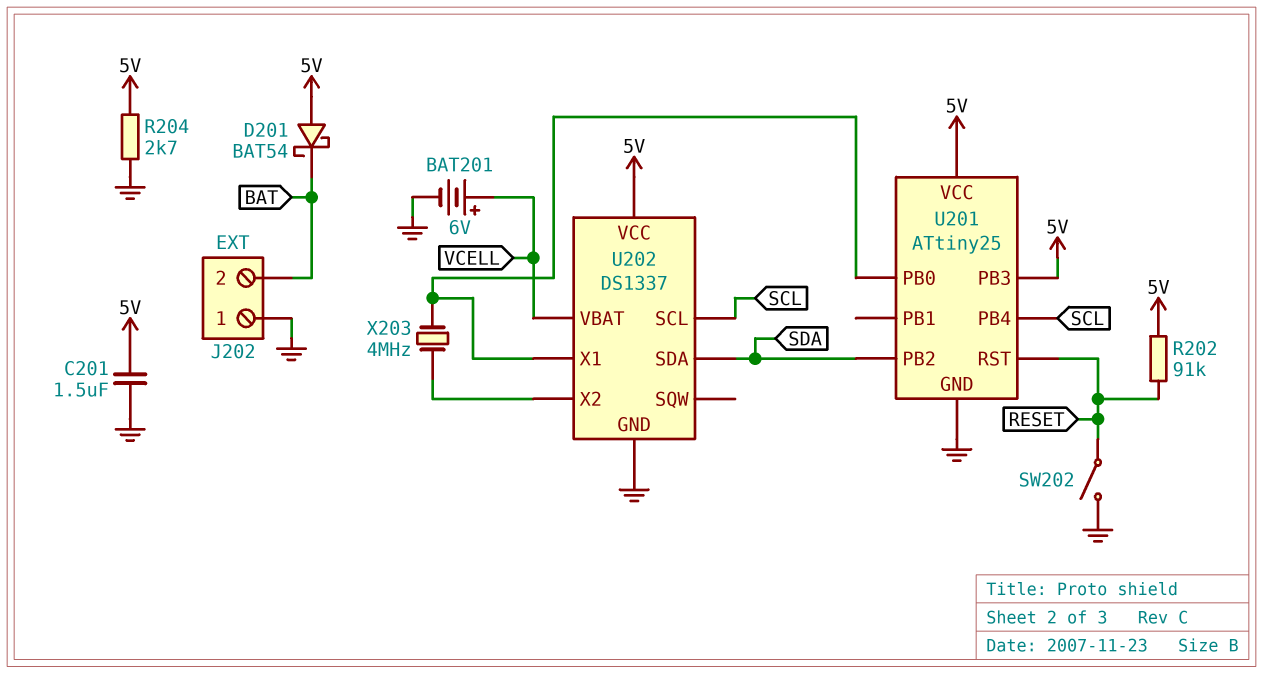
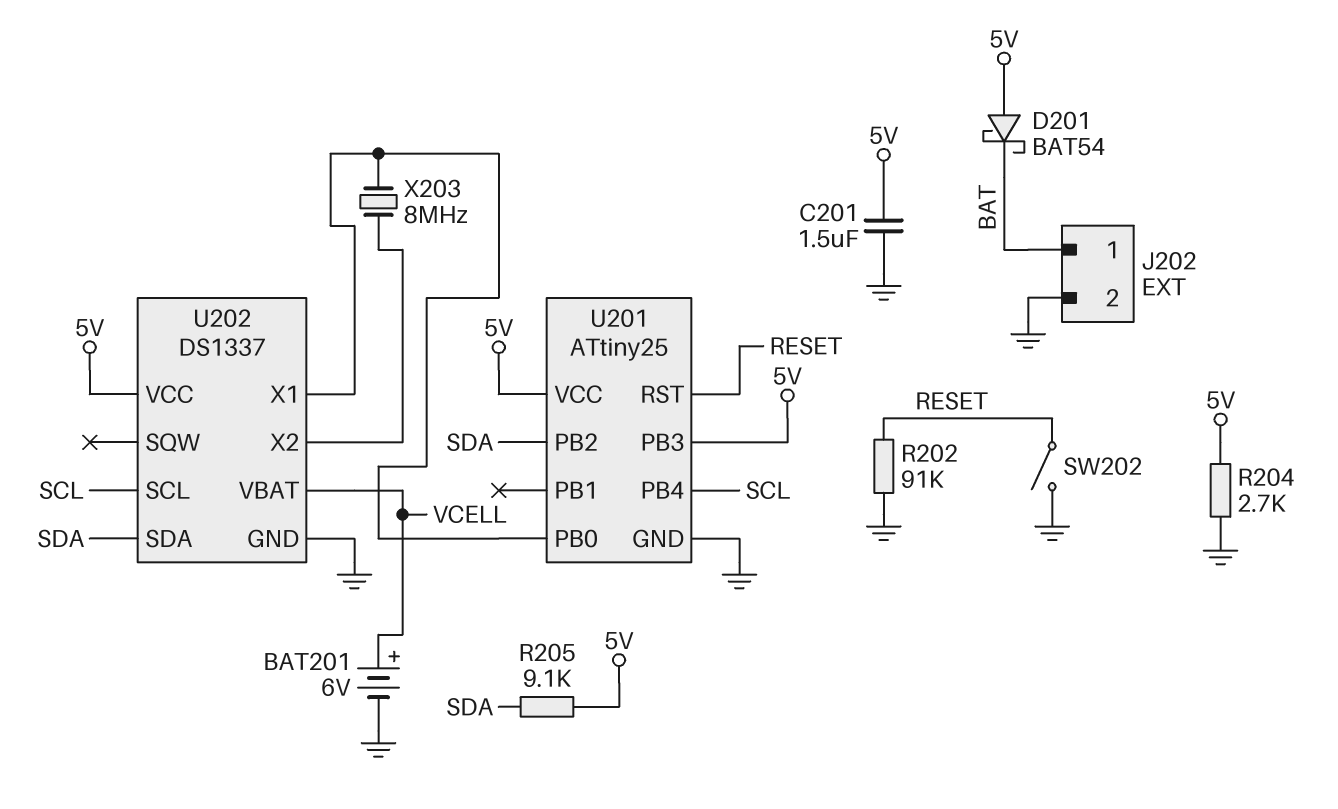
J202 pin 1: GND -> BAT
J202 pin 2: BAT -> GND
R202: 91k (5V, RESET) -> 91k (GND, RESET)
R205: none -> 9.1k (5V, SDA)
X203: 4MHz (U201/PB0, U202/X2) -> 8MHz (U201/PB0, U202/X2)

